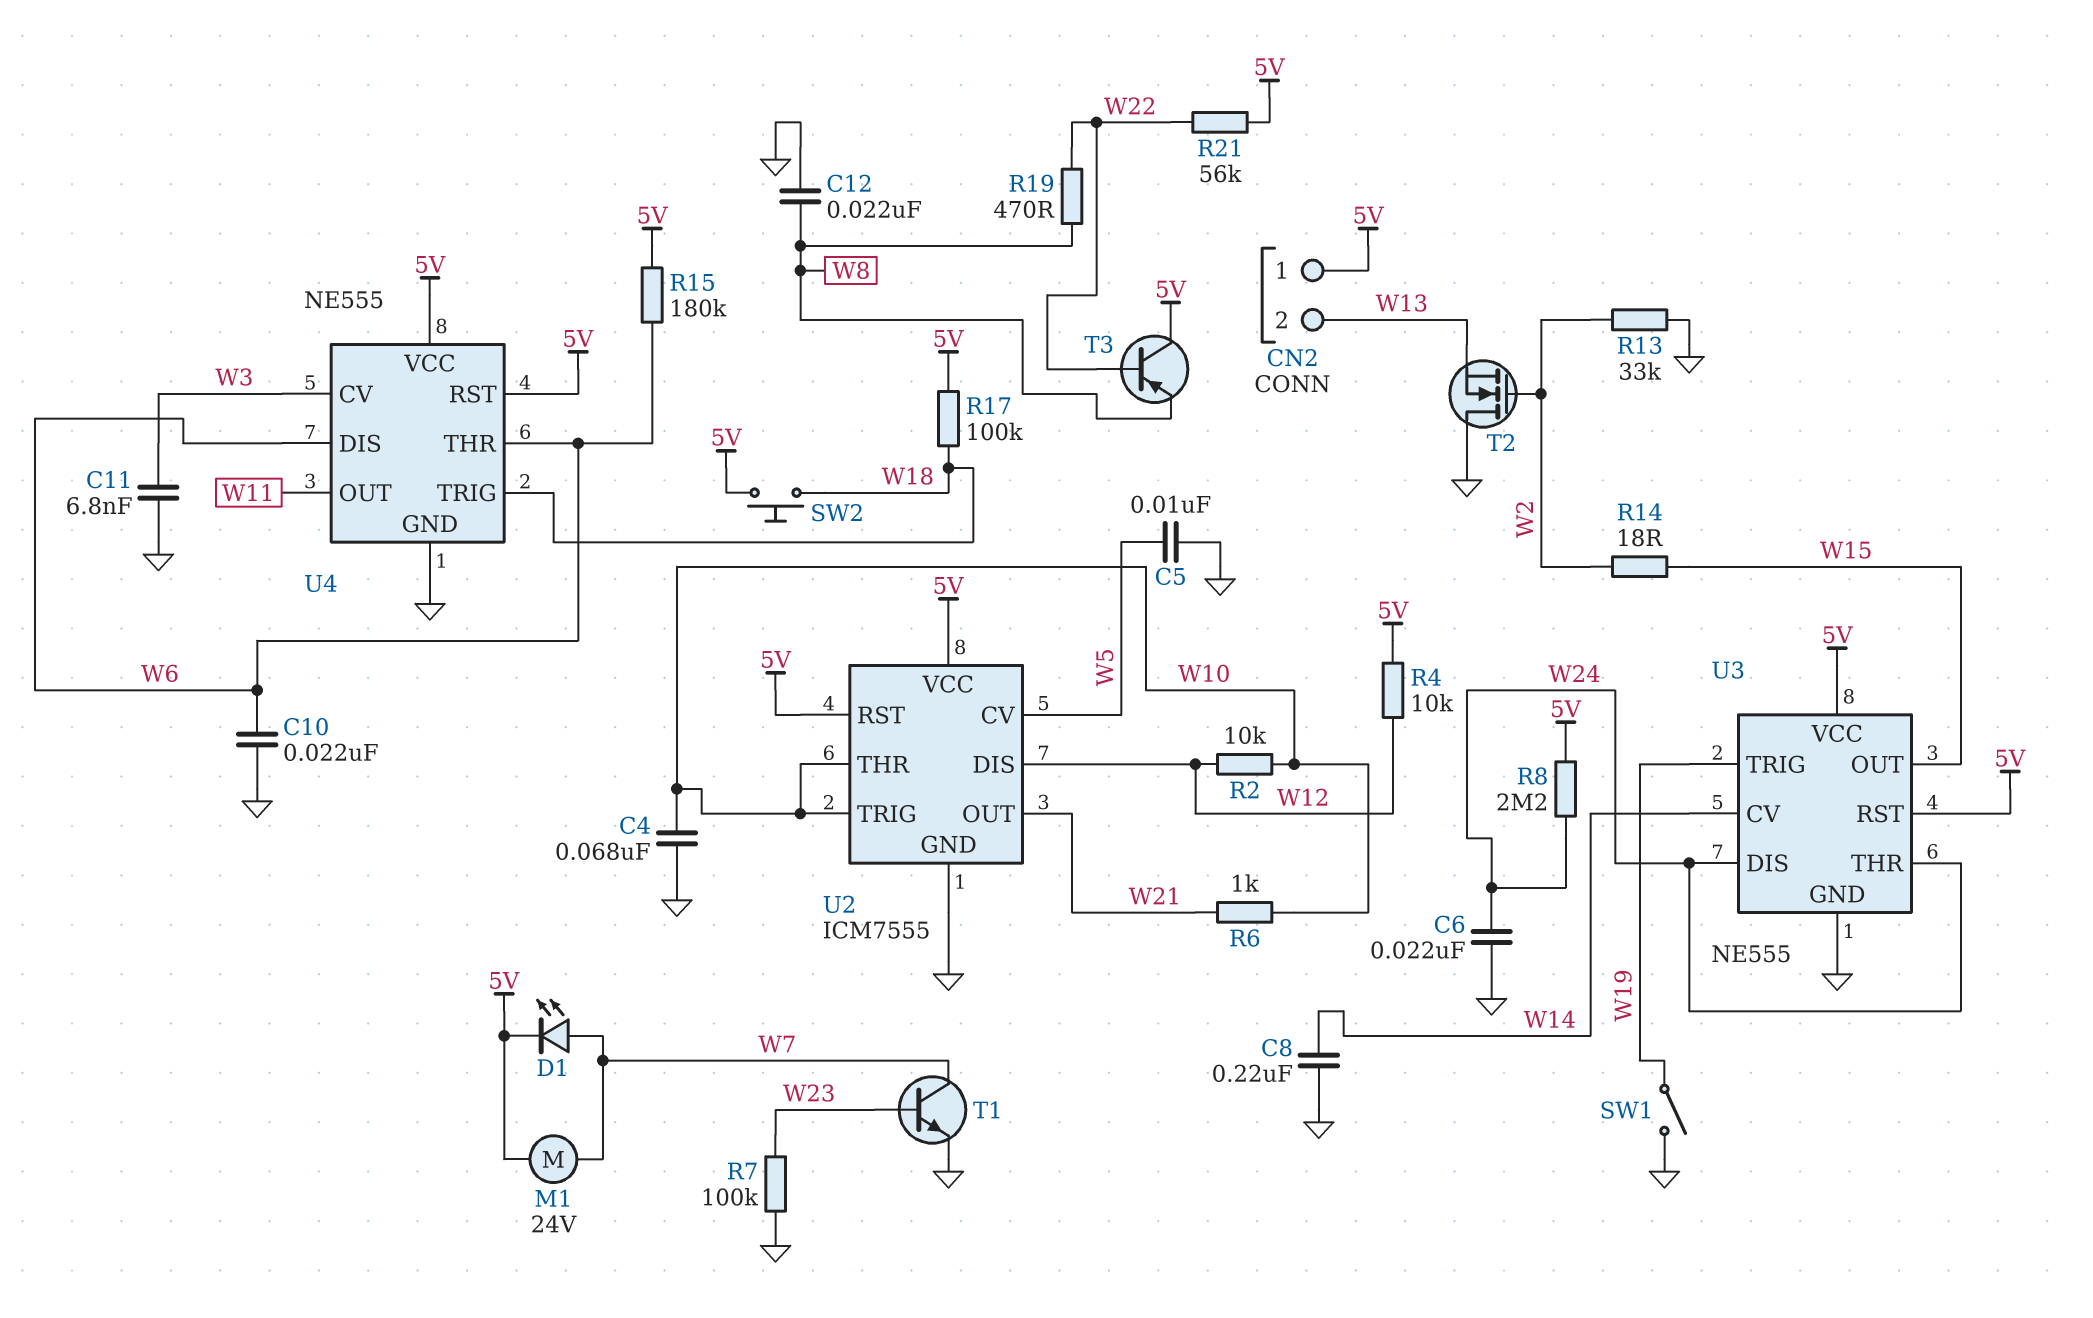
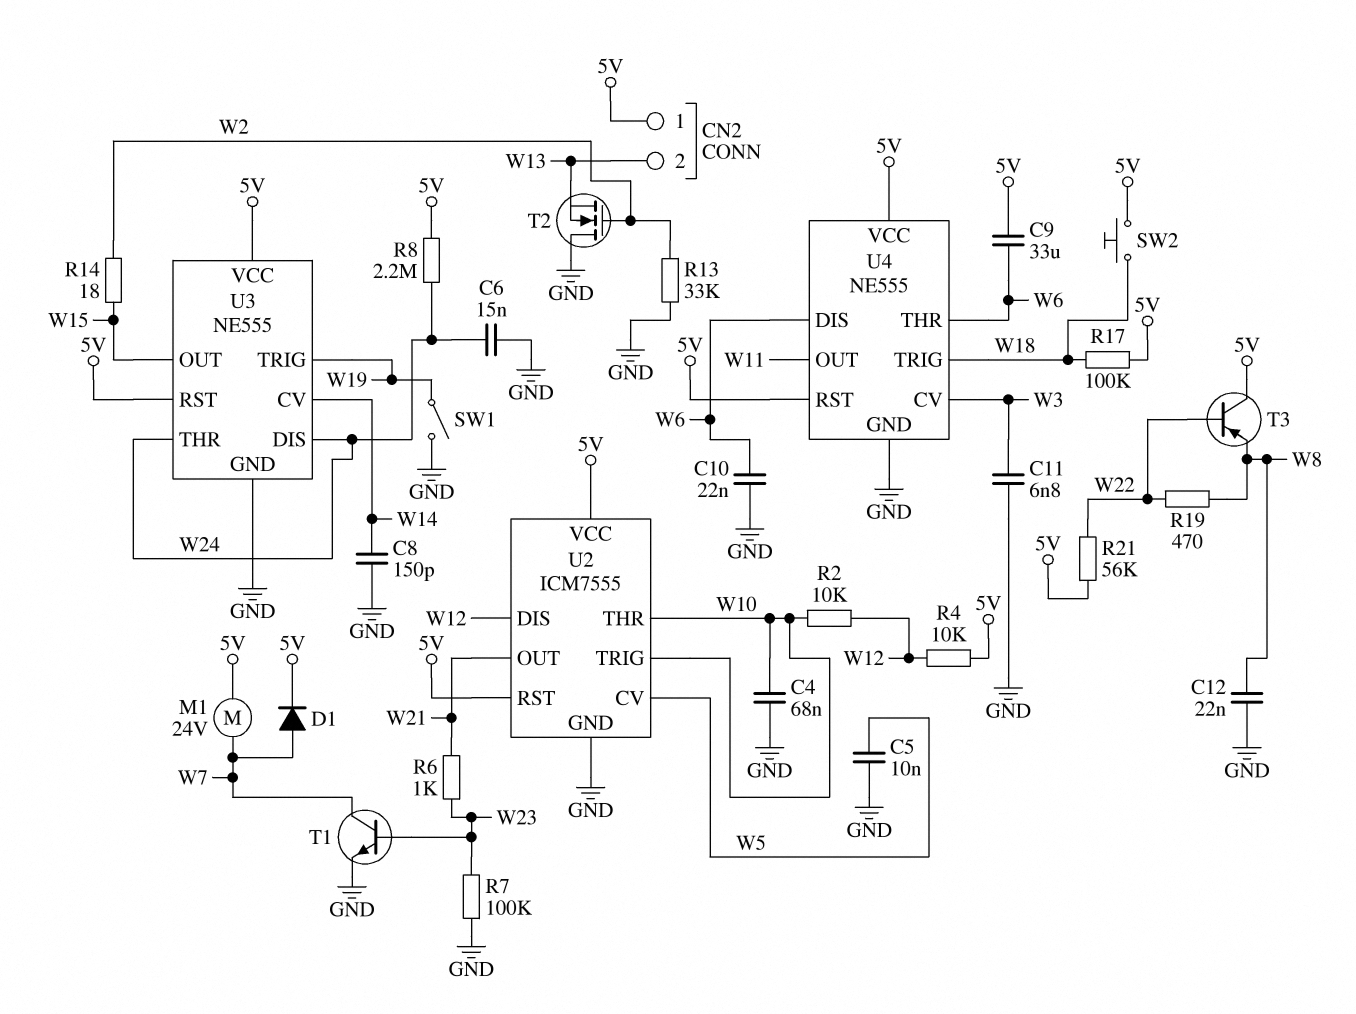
C6: 22nF (GND, W24) -> 15nF (GND, W24)
C8: 220nF (GND, W14) -> 150pF (GND, W14)
C9: none -> 33uF (5V, W6)
D1: LED (A W7, K 5V) -> diode (A W7, K 5V)
R6: 1k (W10, W21) -> 1k (W21, W23)
R15: 180k (5V, W6) -> none

